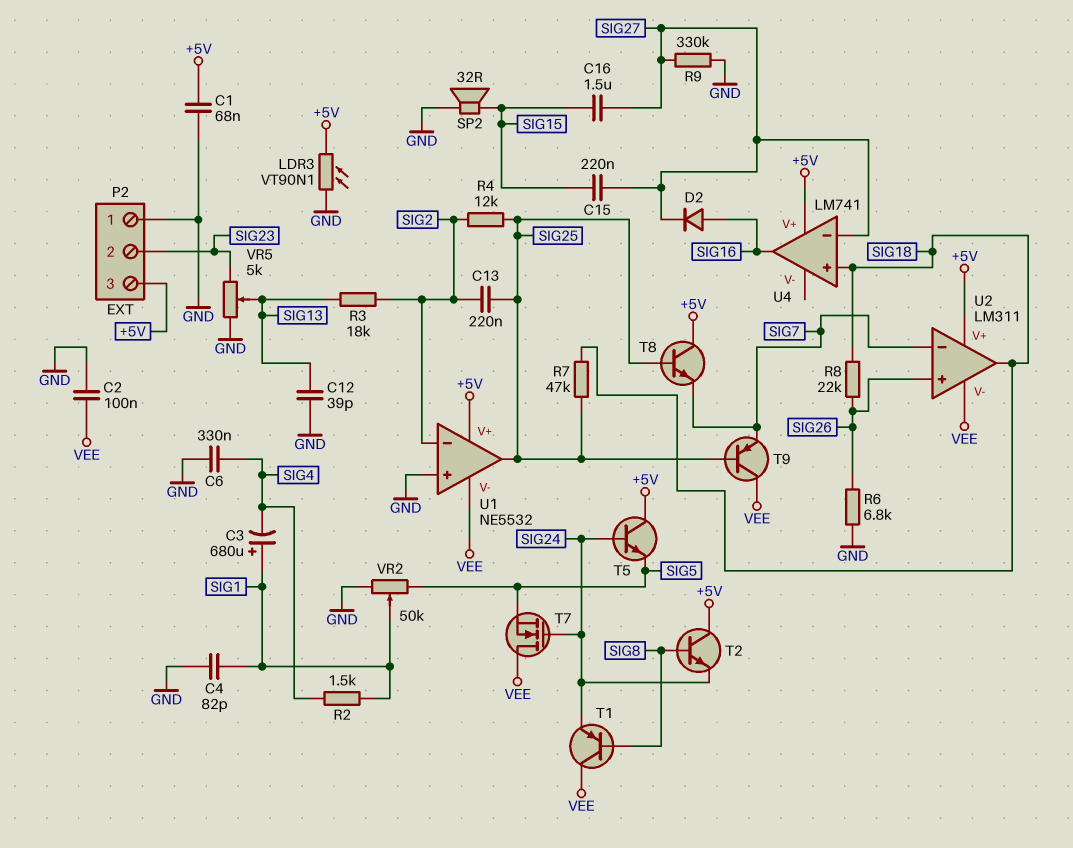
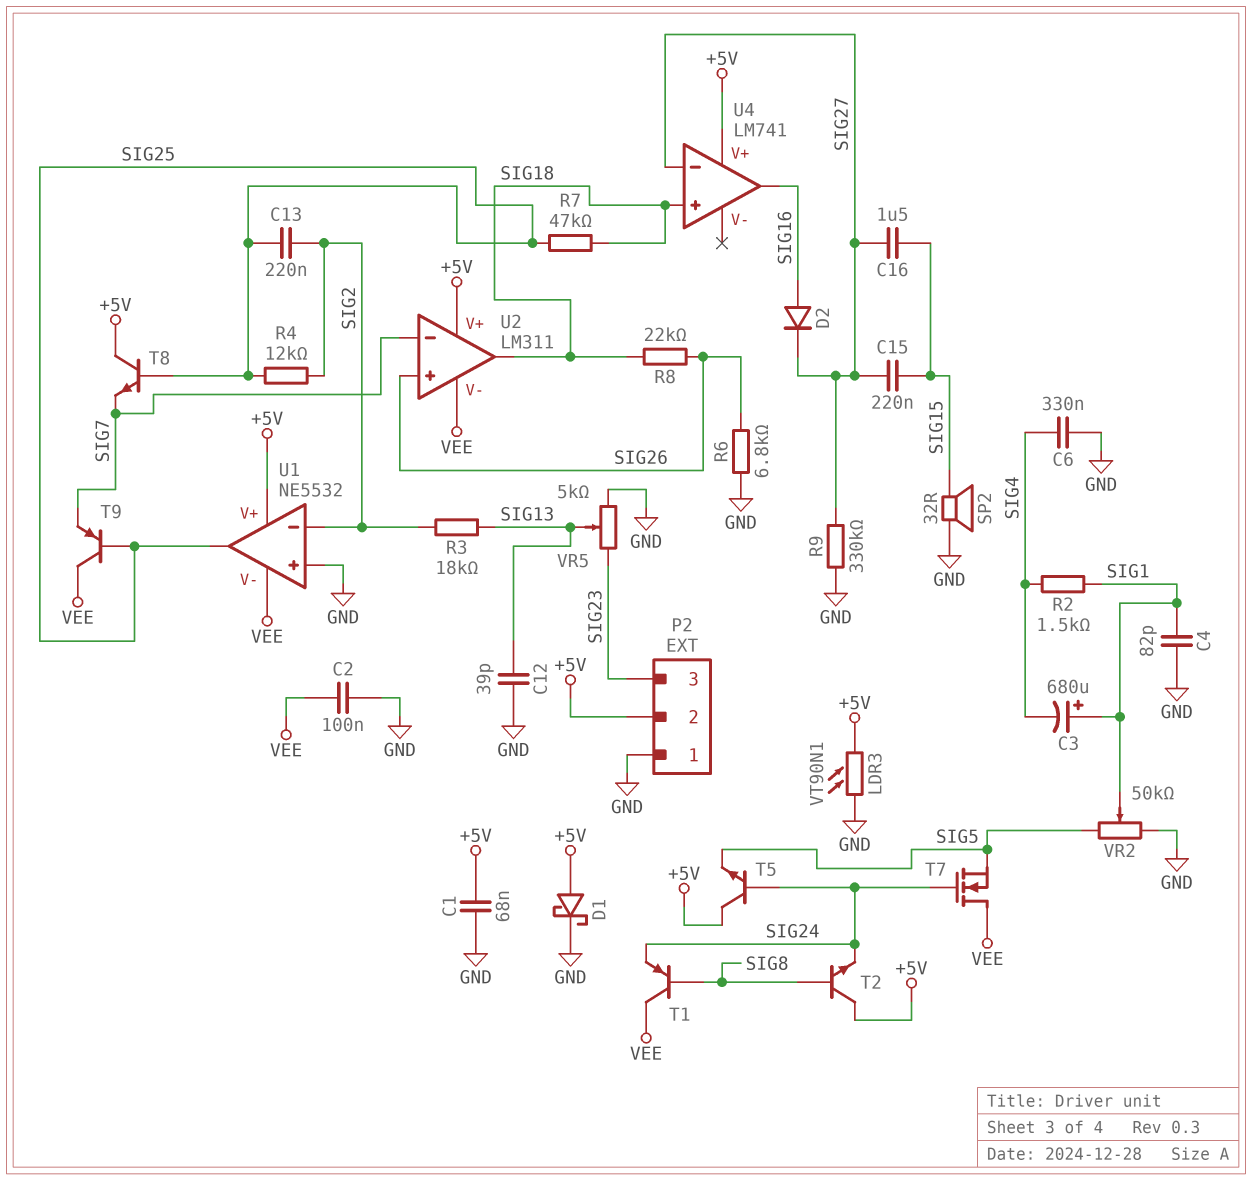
D1: none -> schottky (A +5V, K GND)
P2 pin 2: SIG23 -> +5V
P2 pin 3: +5V -> SIG23

